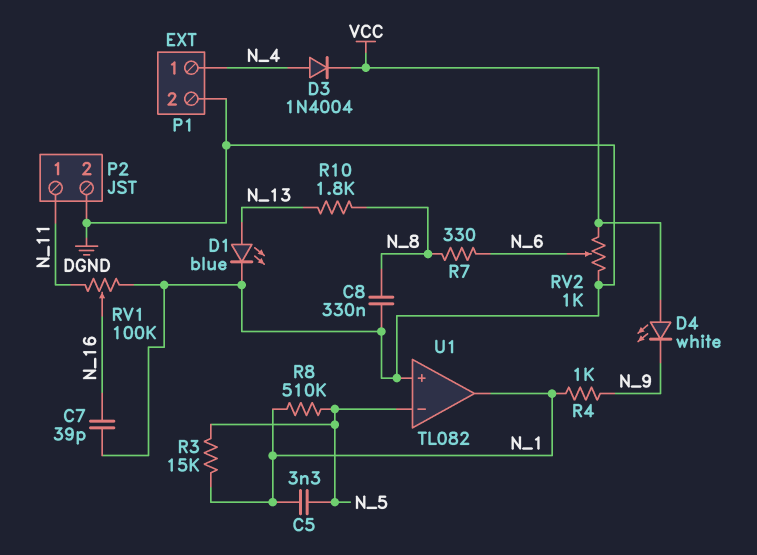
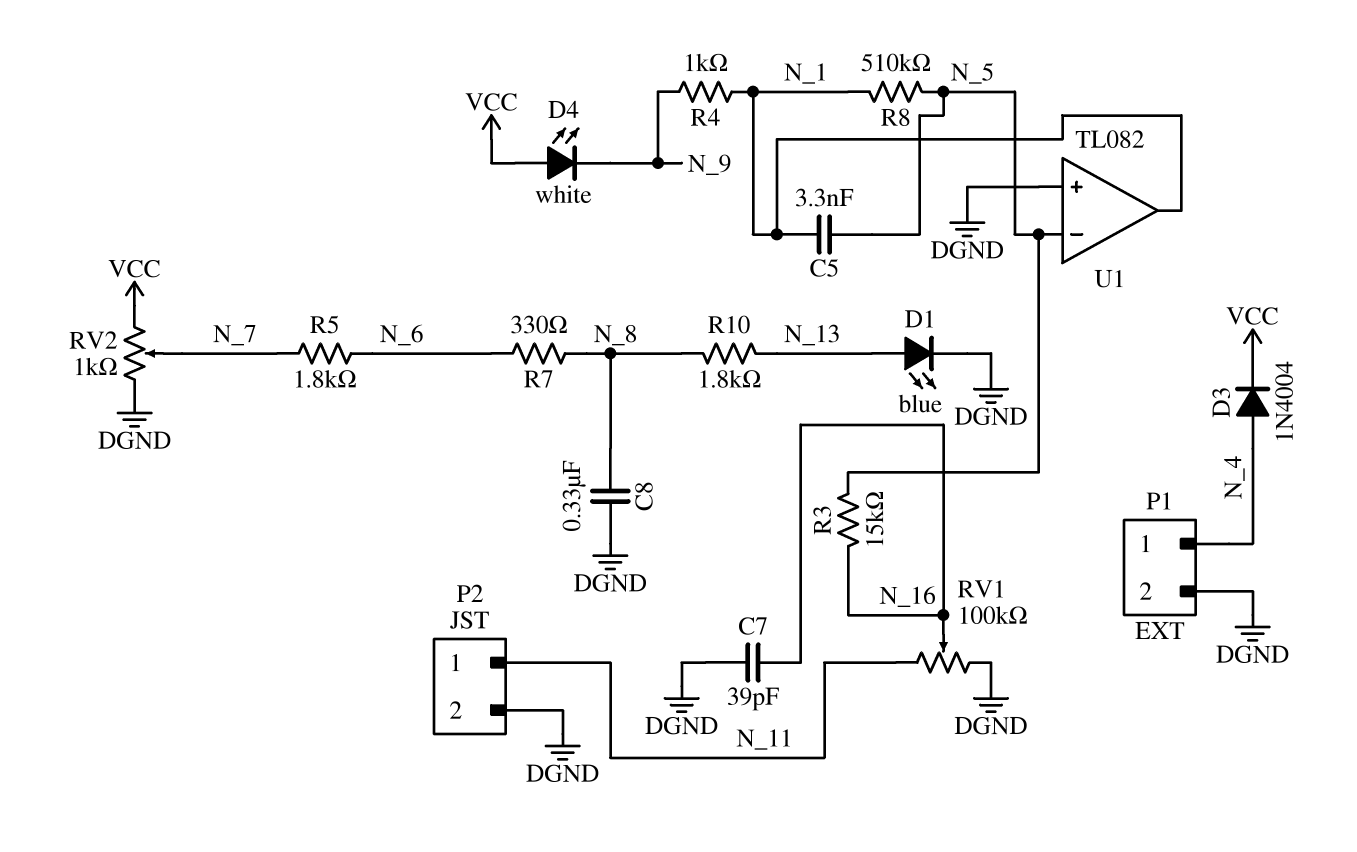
R3: 15k (N_1, N_5) -> 15k (N_5, N_16)
R5: none -> 1.8k (N_6, N_7)
RV2: 1k (DGND, VCC, wiper N_6) -> 1k (DGND, VCC, wiper N_7)

